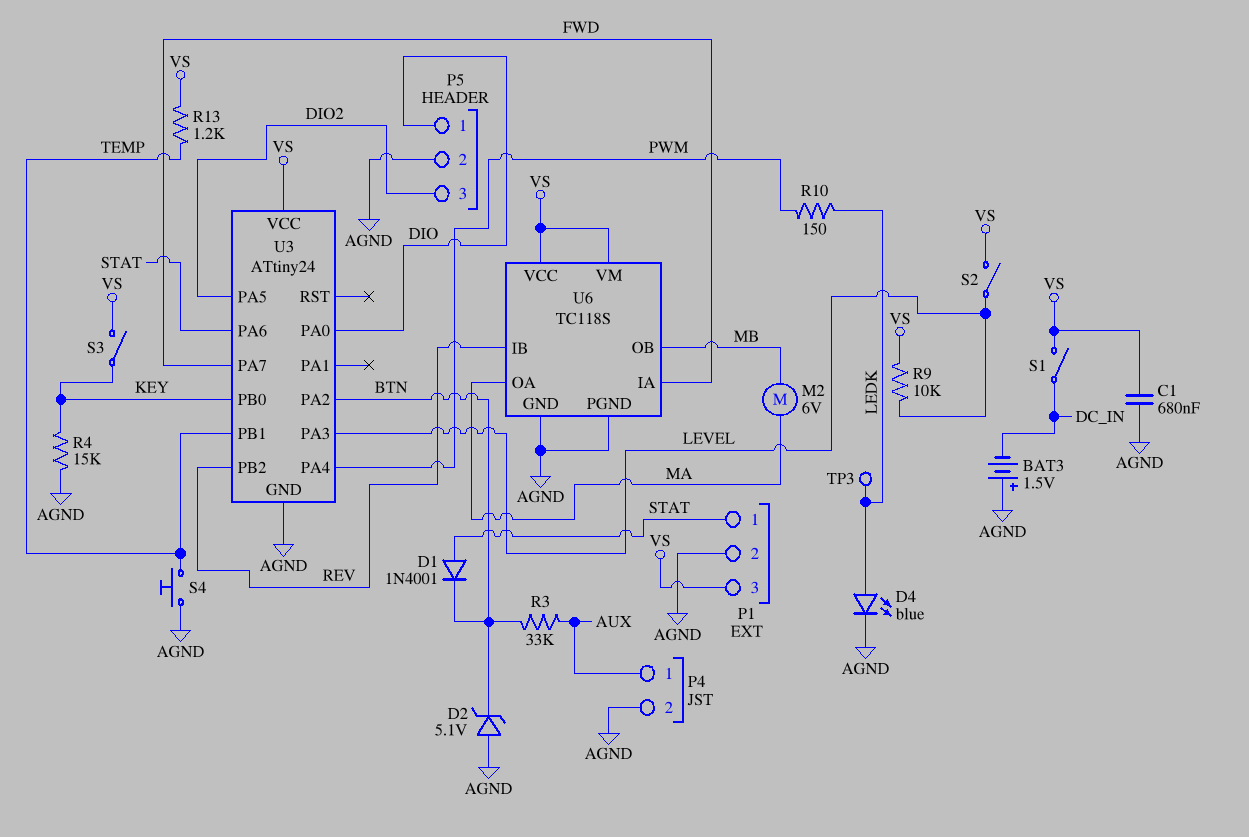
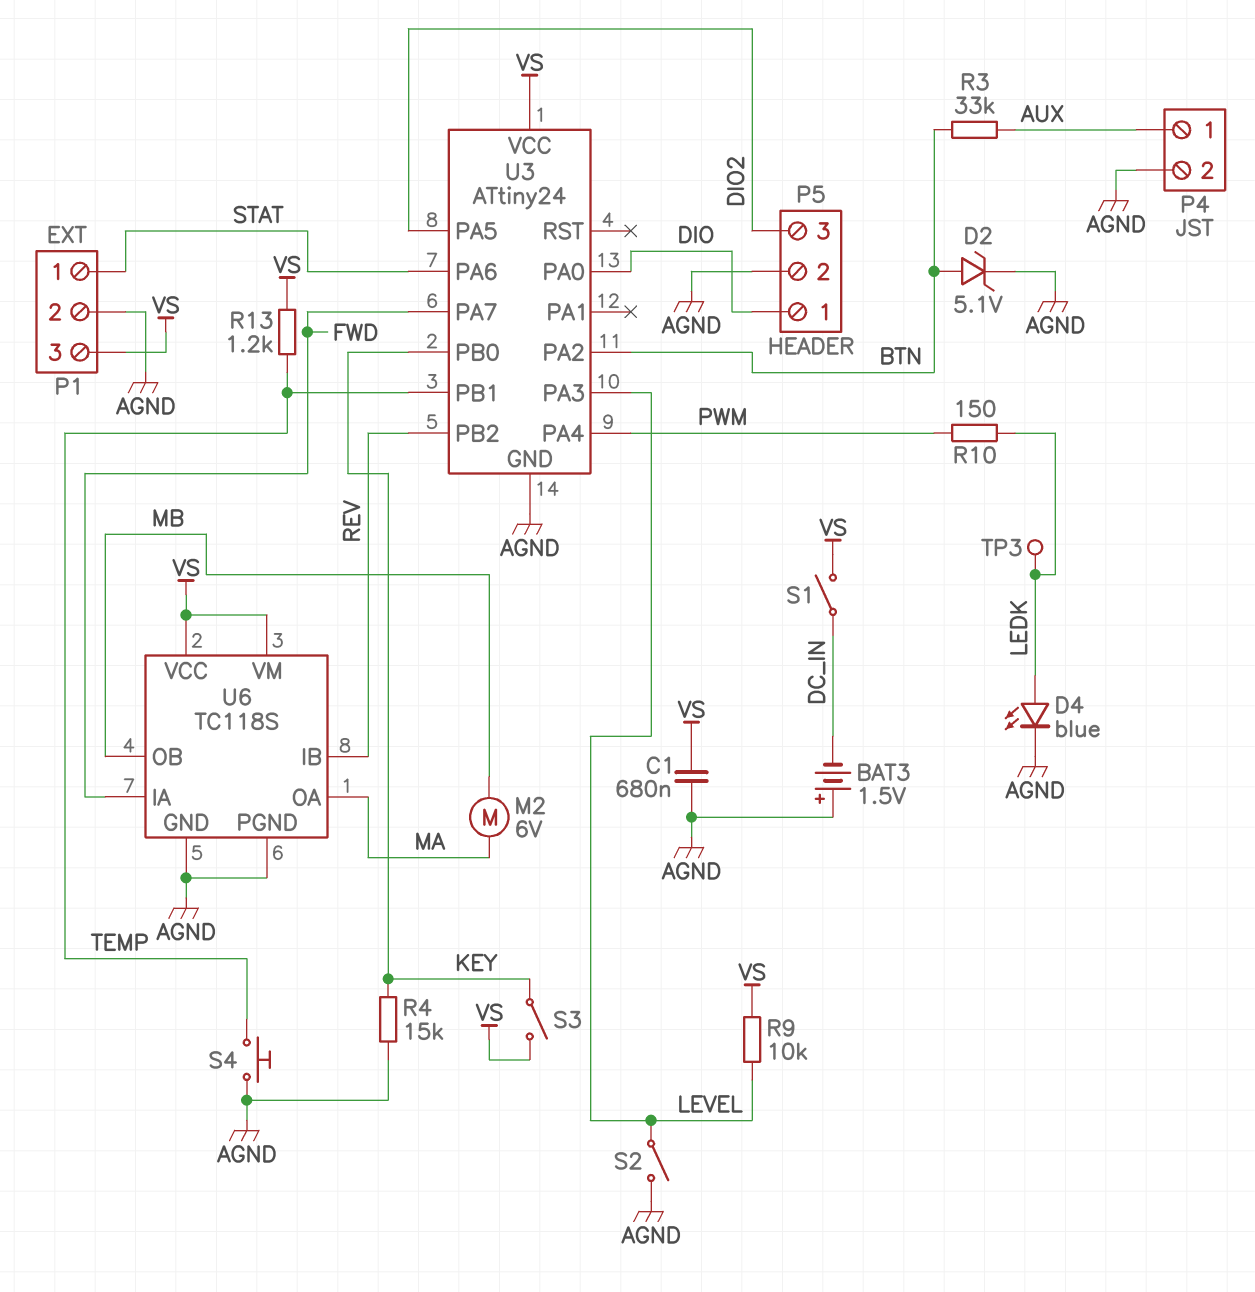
D1: diode 1N4001 (A STAT, K BTN) -> none
D2: zener 5.1V (A AGND, K BTN) -> zener 5.1V (A BTN, K AGND)
S2: switch (LEVEL, VS) -> switch (AGND, LEVEL)

